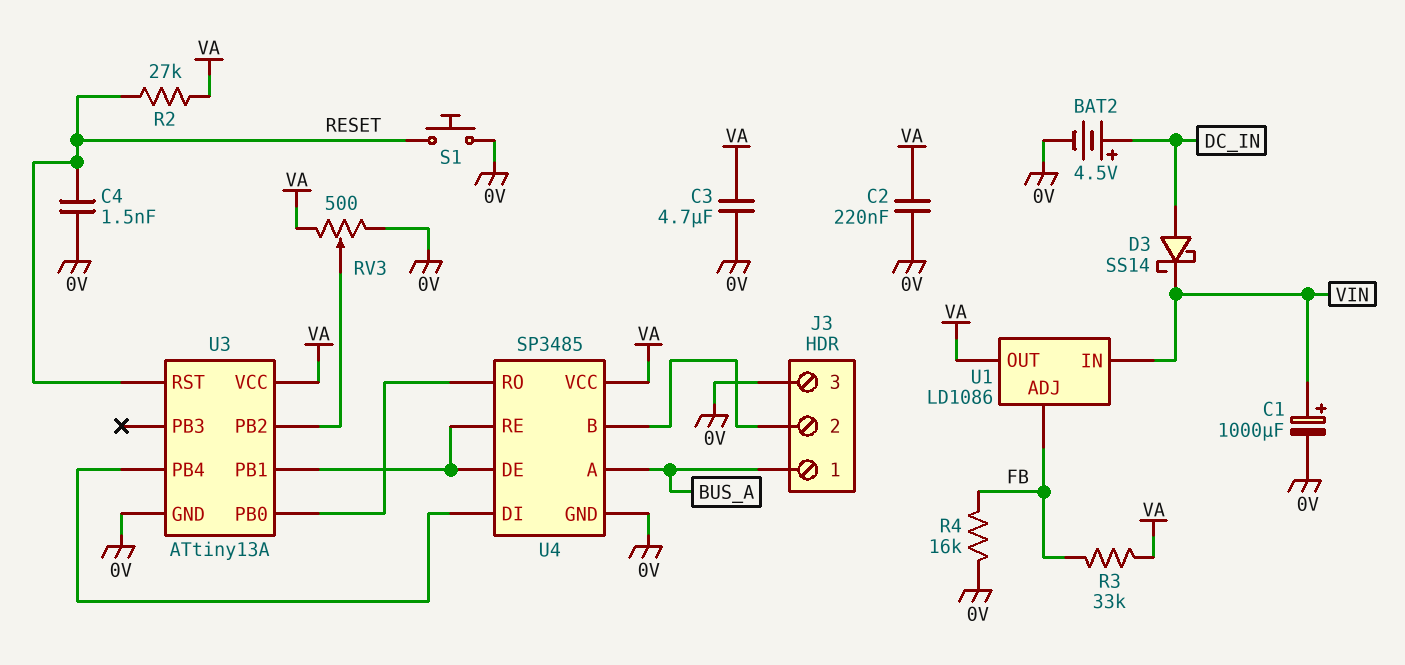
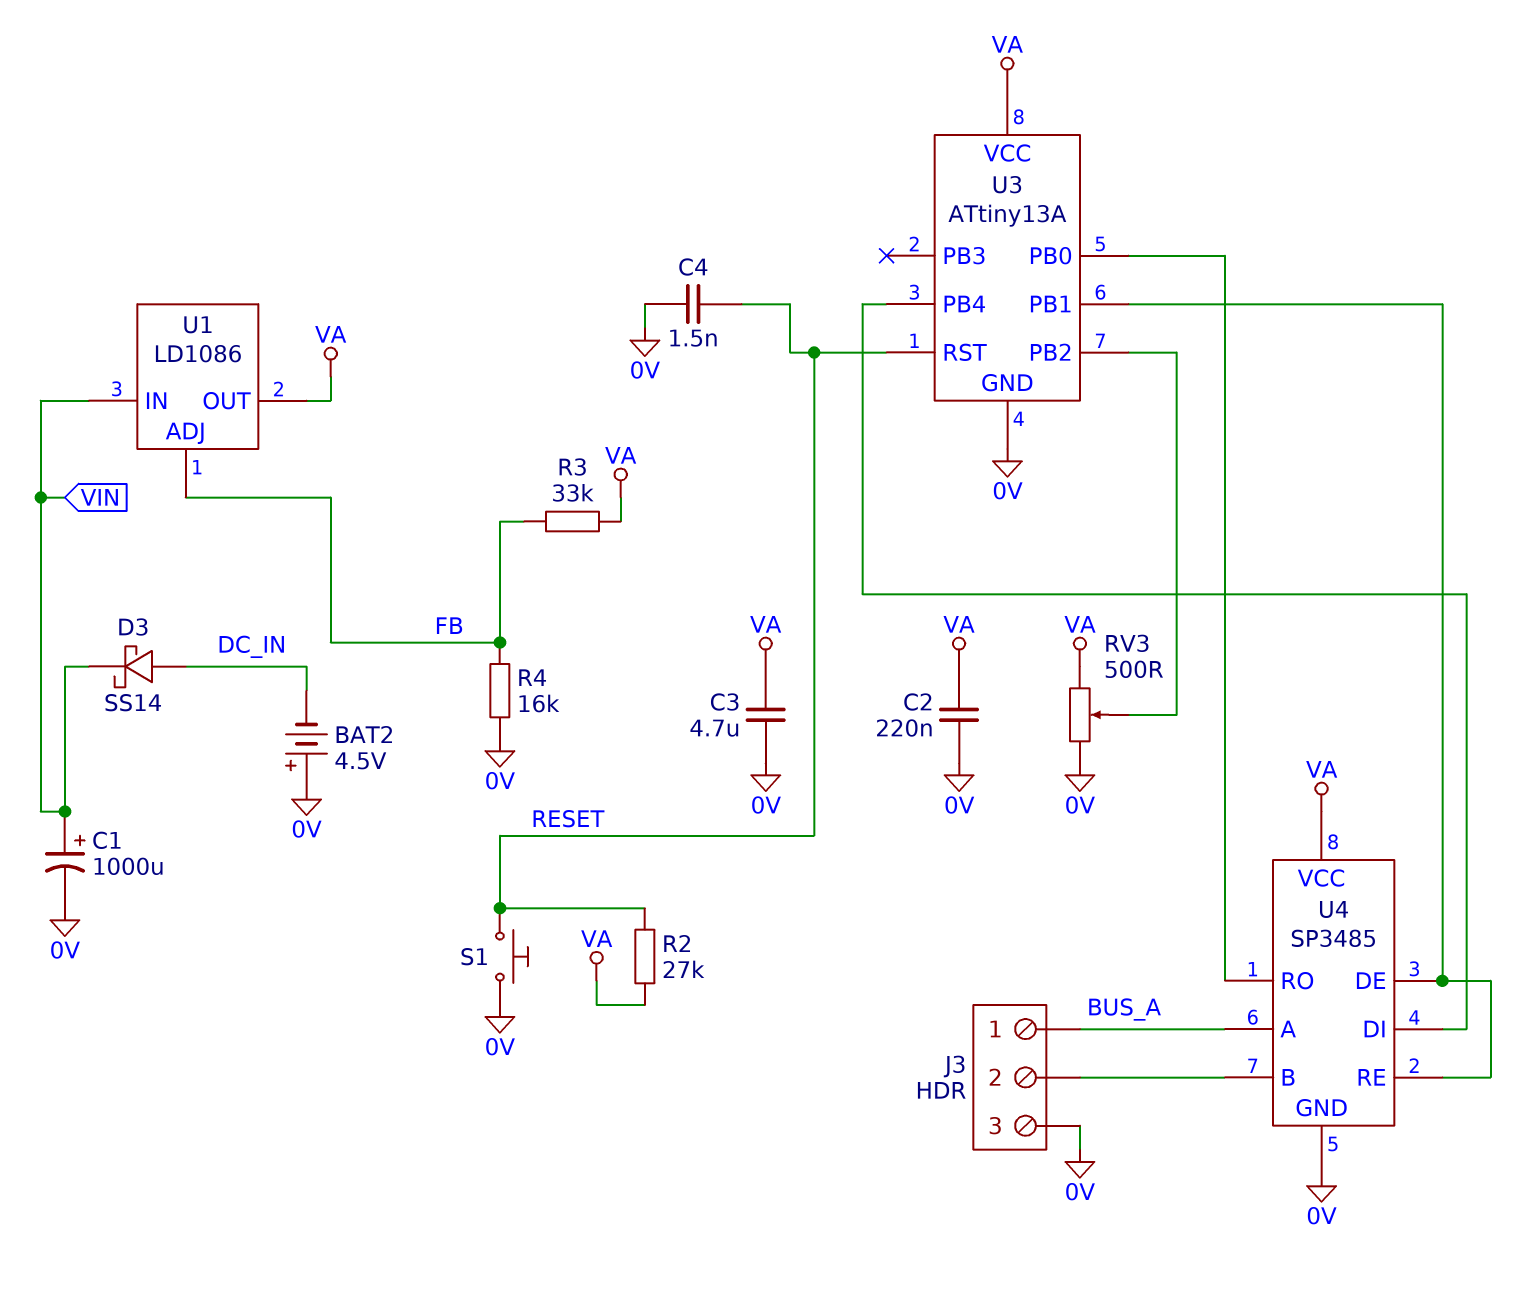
BAT2: 4.5V (plus DC_IN, minus 0V) -> 4.5V (plus 0V, minus DC_IN)

